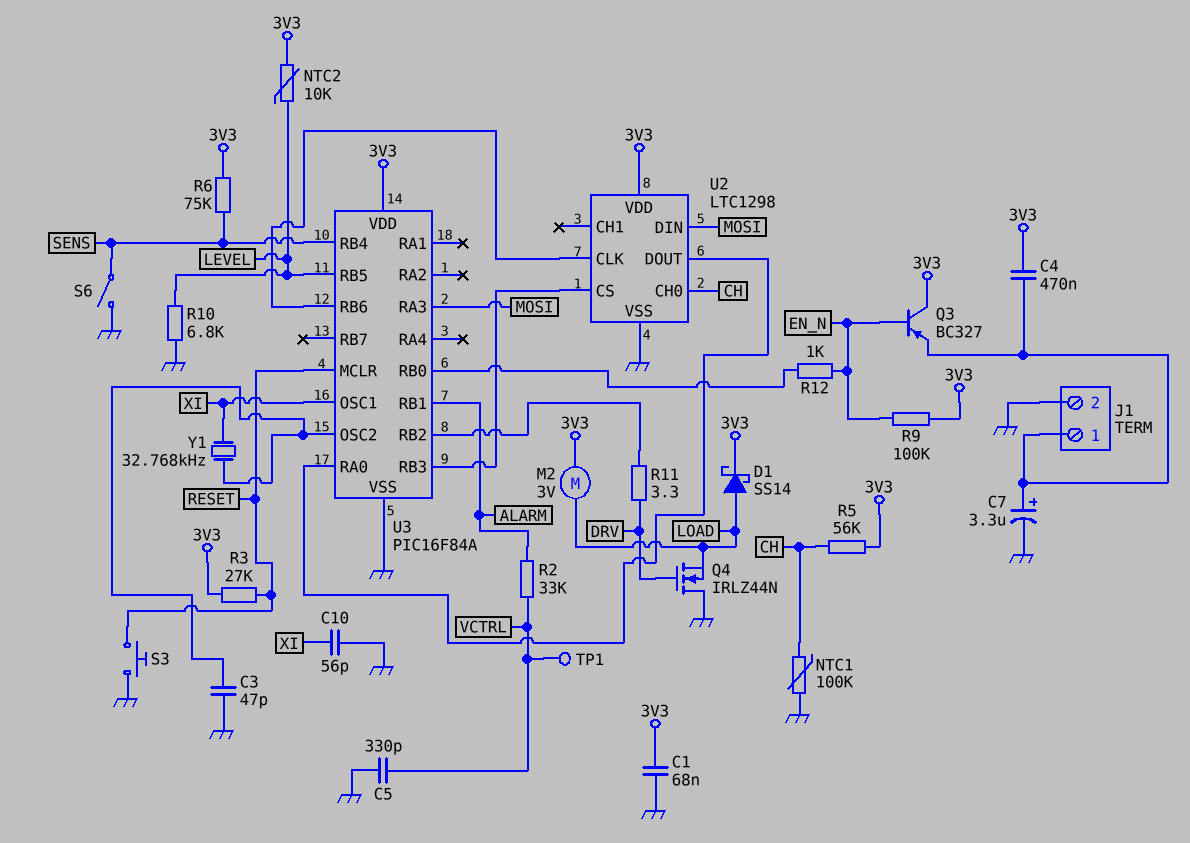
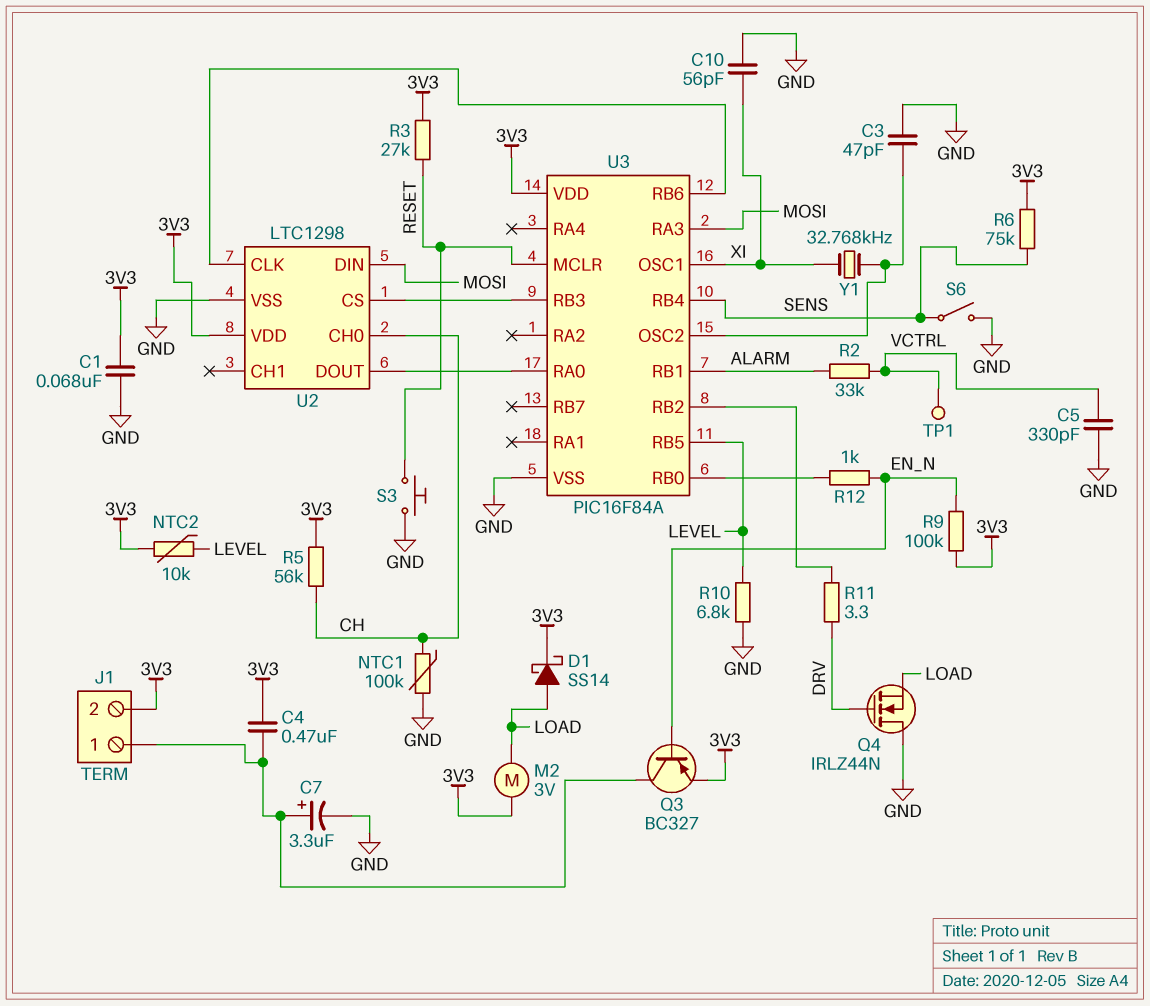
J1 pin 2: GND -> 3V3
Q3: PNP BC327 (B EN_N, C 3V3, E J1/1) -> PNP BC327 (B EN_N, C J1/1, E 3V3)

